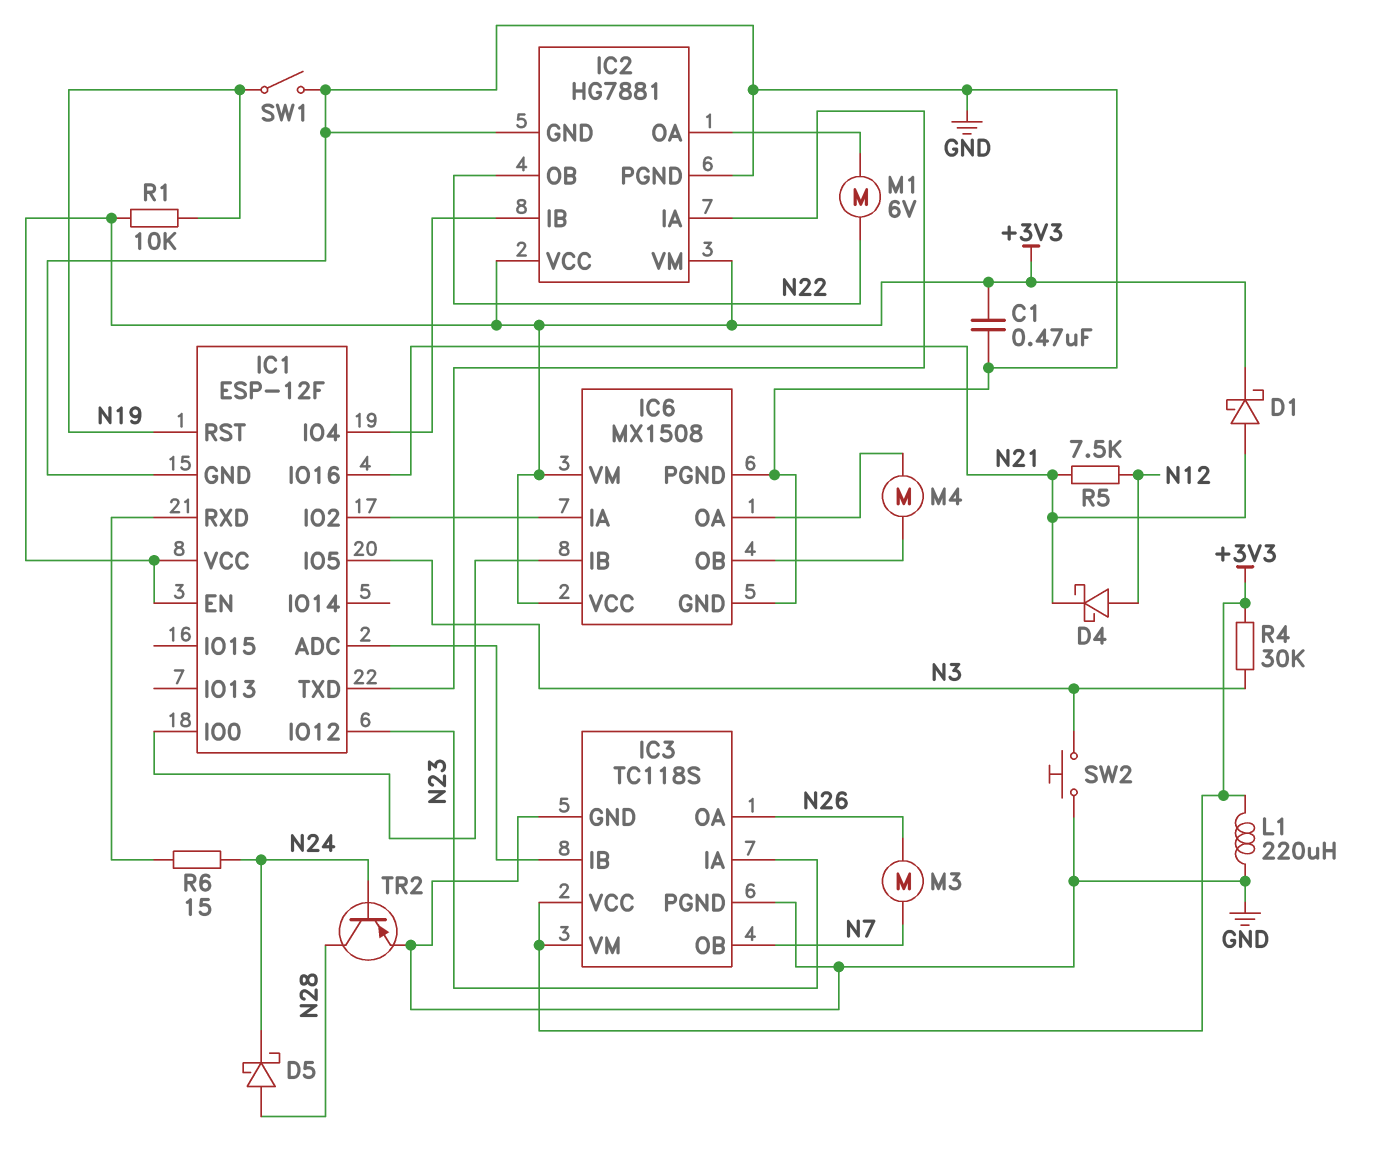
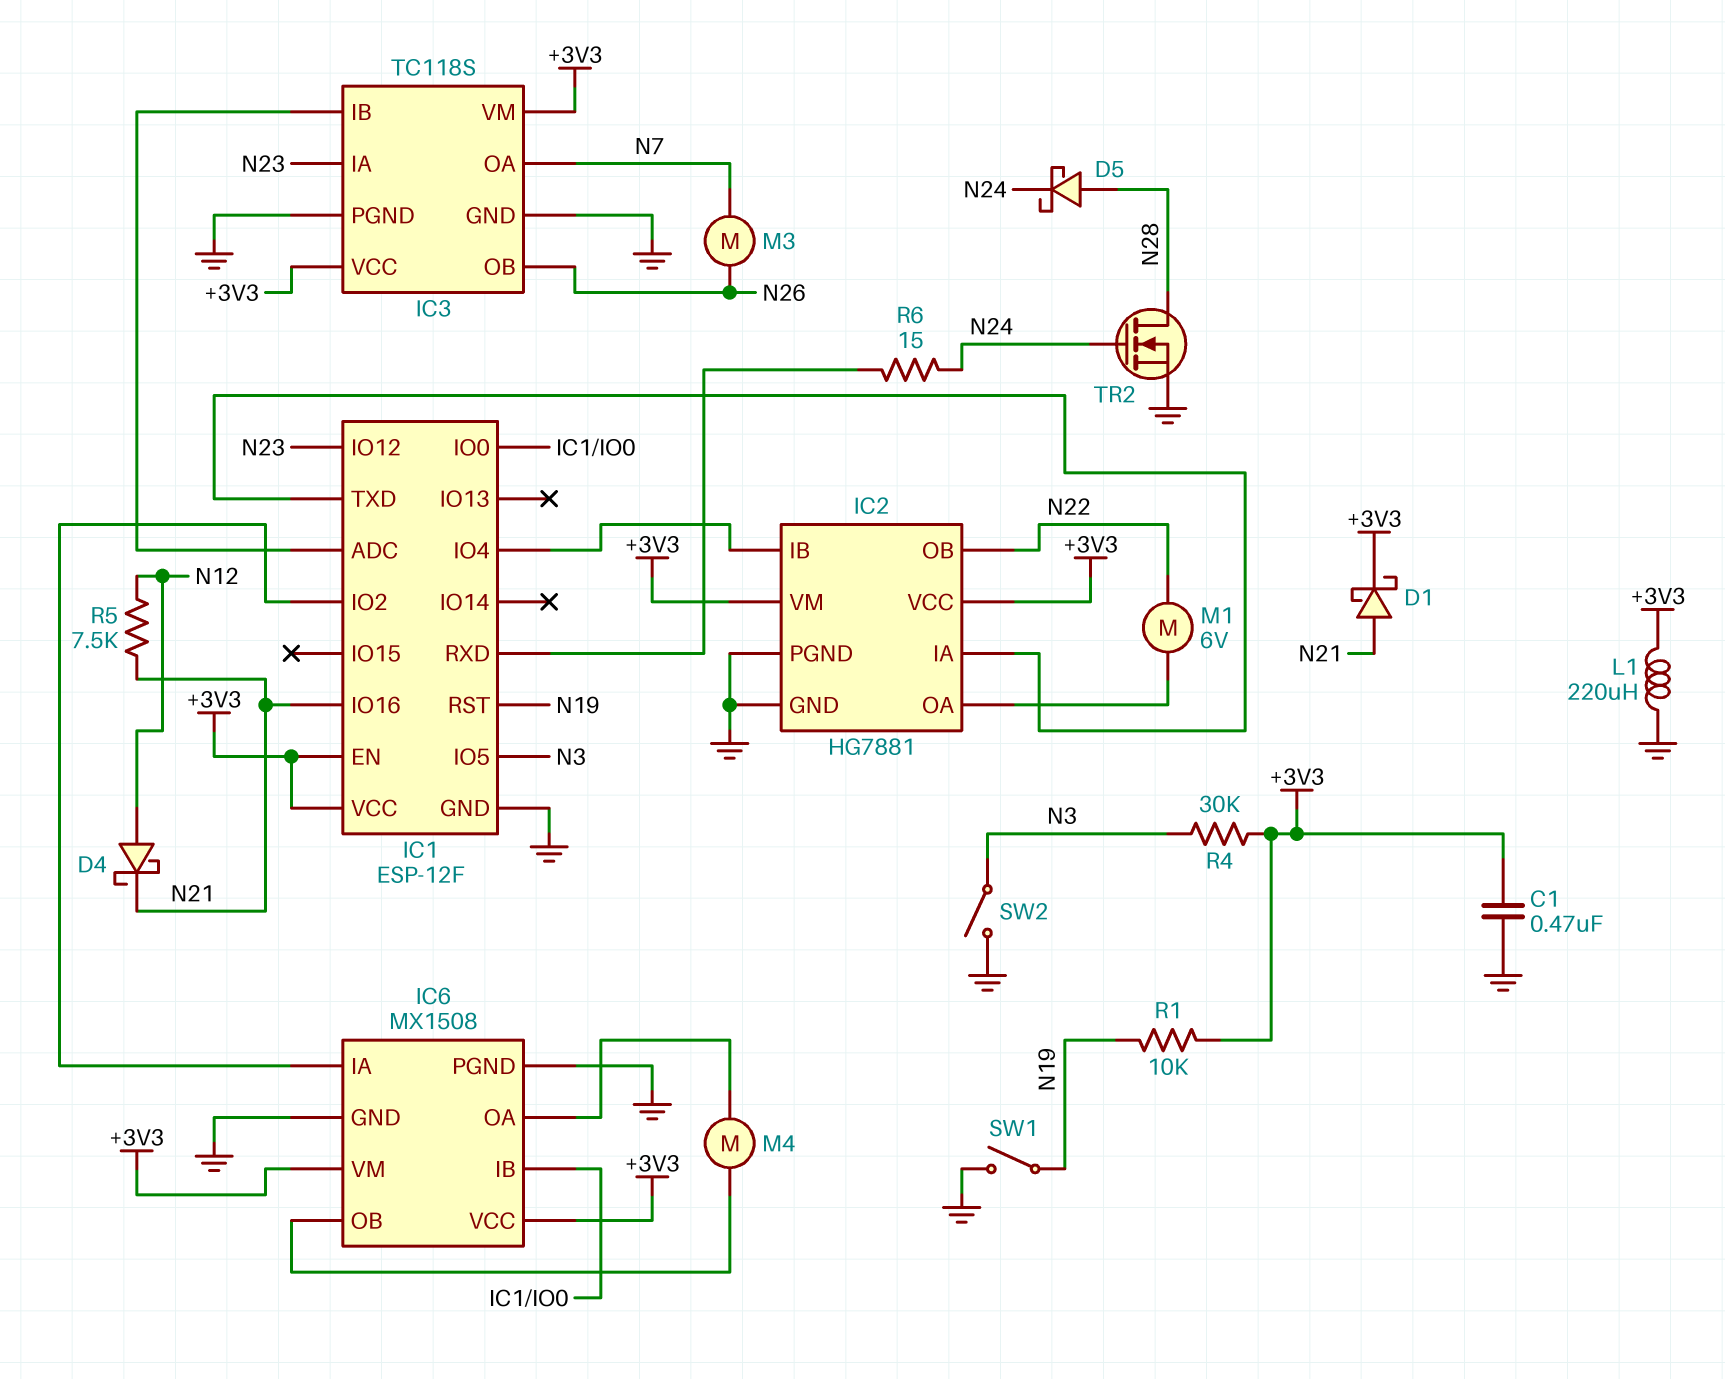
IC3 pin OA: N26 -> N7
IC3 pin OB: N7 -> N26
SW2: button (GND, N3) -> switch (GND, N3)
TR2: PNP (B N24, C N28, E GND) -> NMOS (G N24, D N28, S GND)

